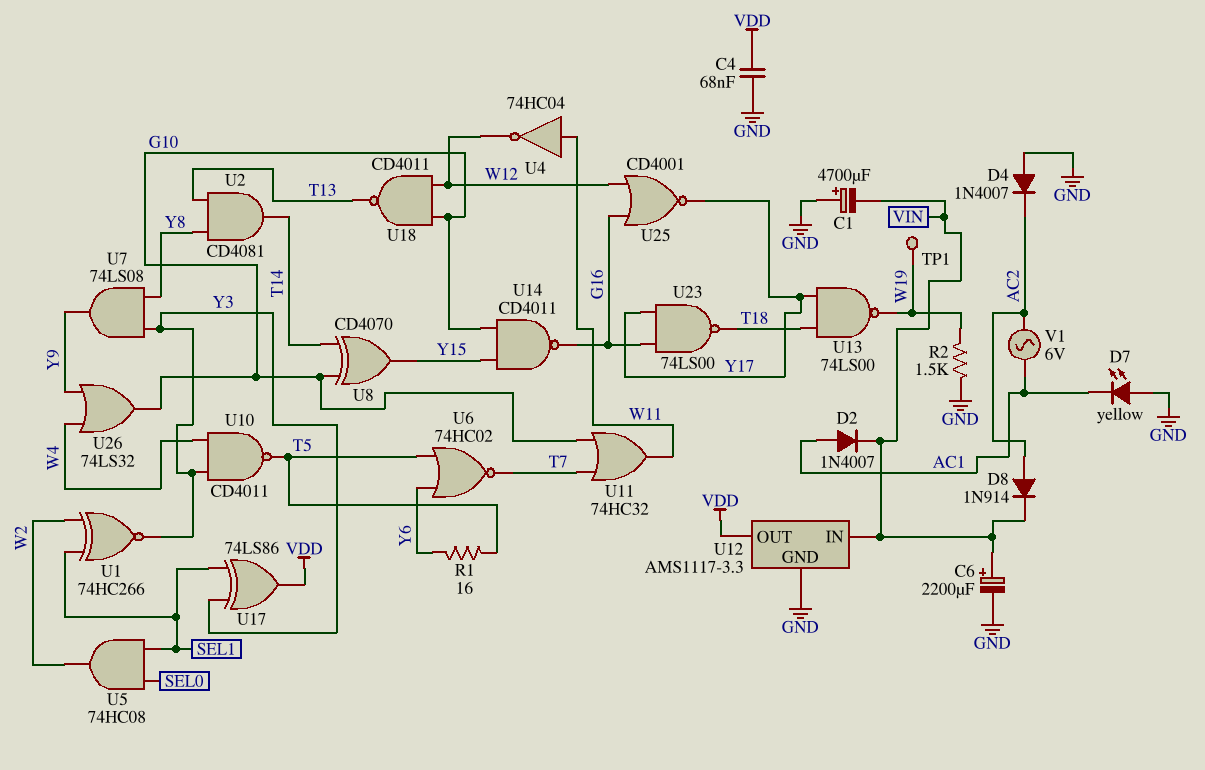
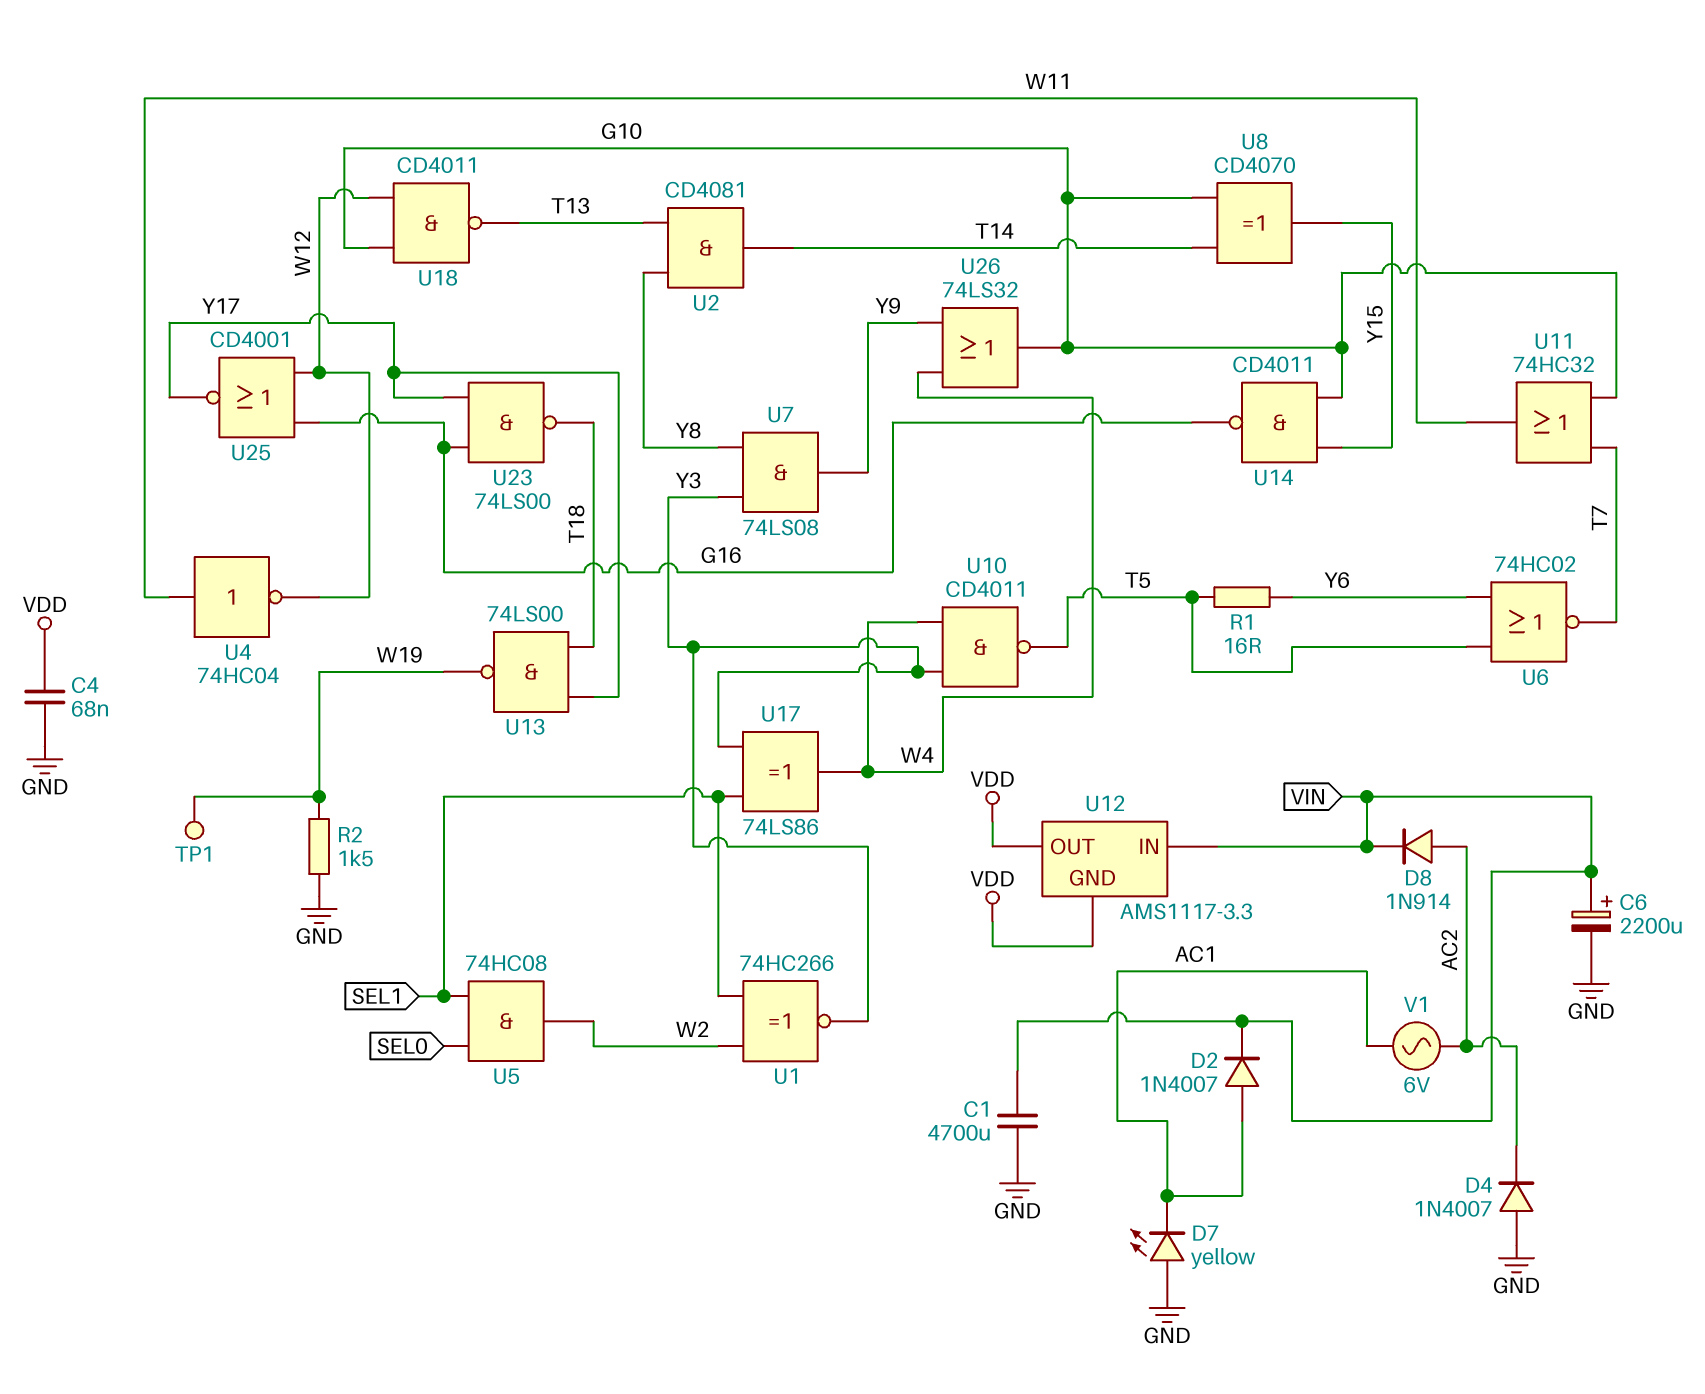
C1: 4700uF (plus GND, minus VIN) -> 4700uF (GND, VIN)
U12 pin GND: GND -> VDD
U17: XOR 74LS86 (in SEL1, in Y3, out VDD) -> XOR 74LS86 (in SEL1, in Y3, out W4)

